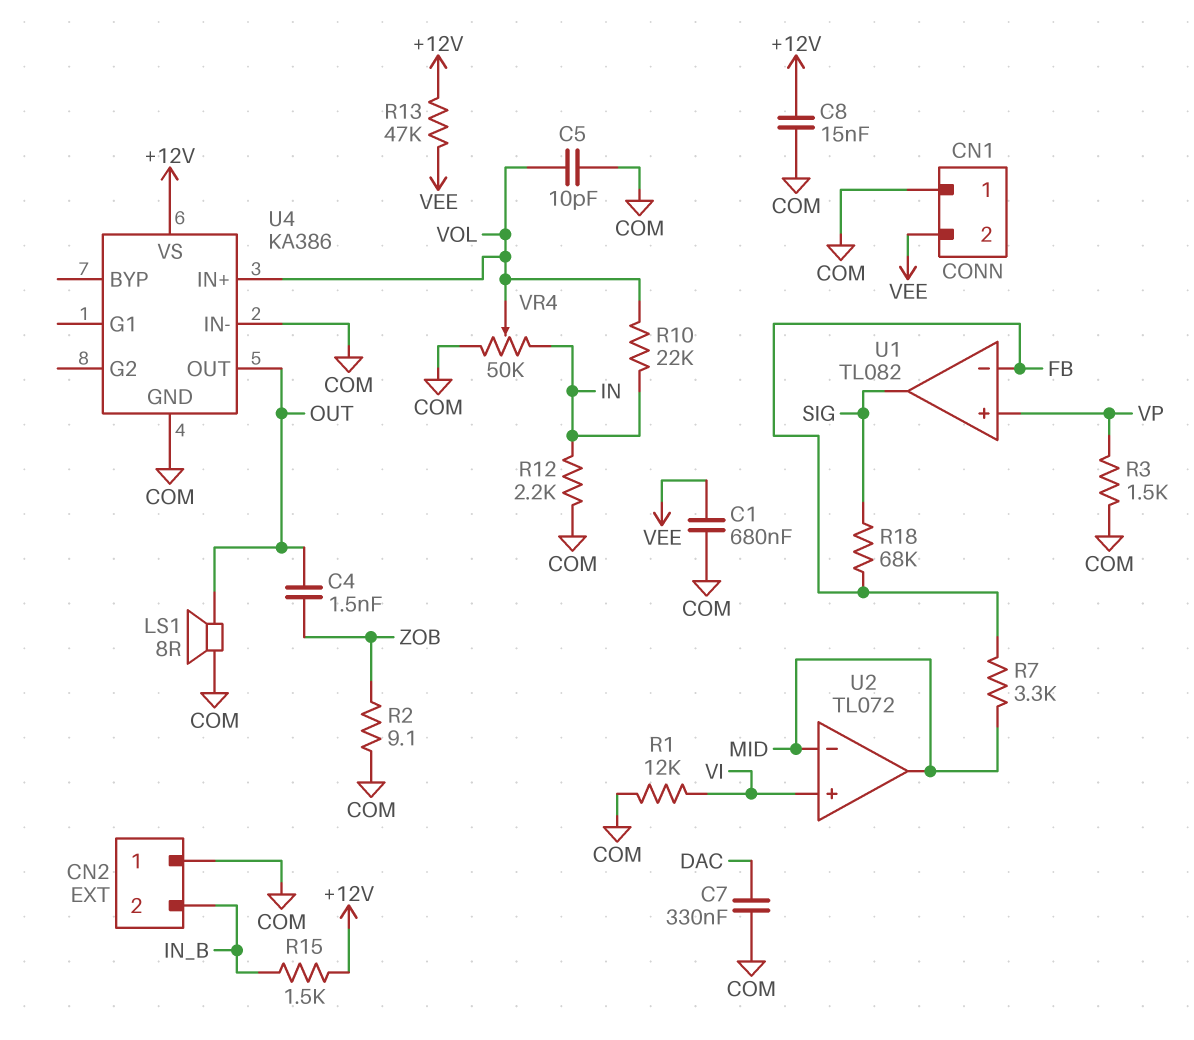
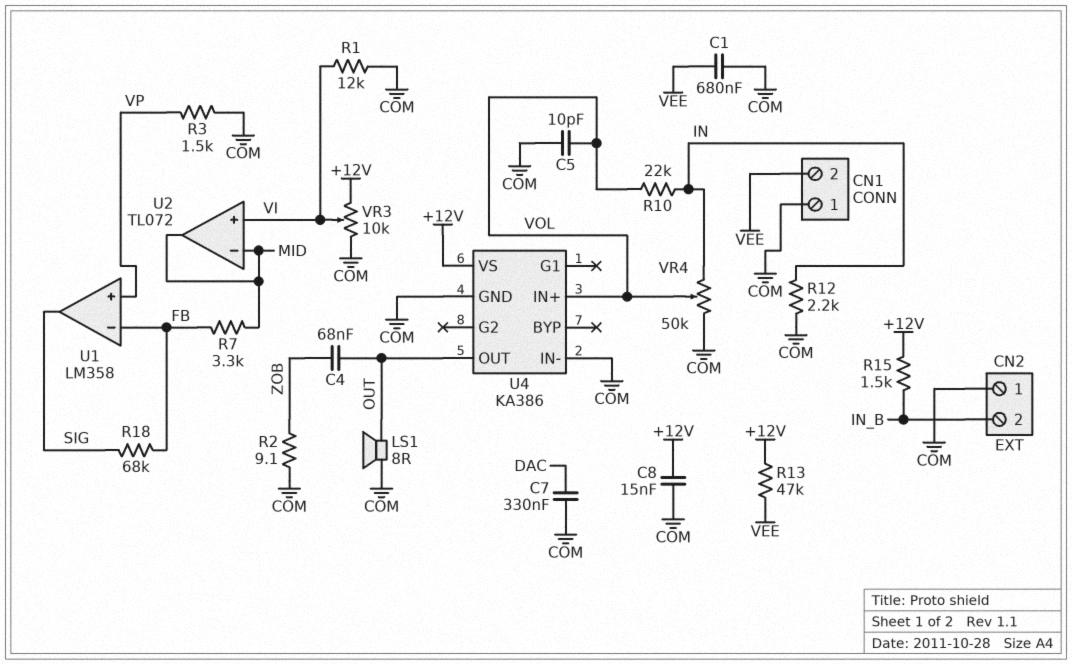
C4: 1.5nF (OUT, ZOB) -> 68nF (OUT, ZOB)
U1: TL082 -> LM358
VR3: none -> 10k (+12V, COM, wiper VI)

